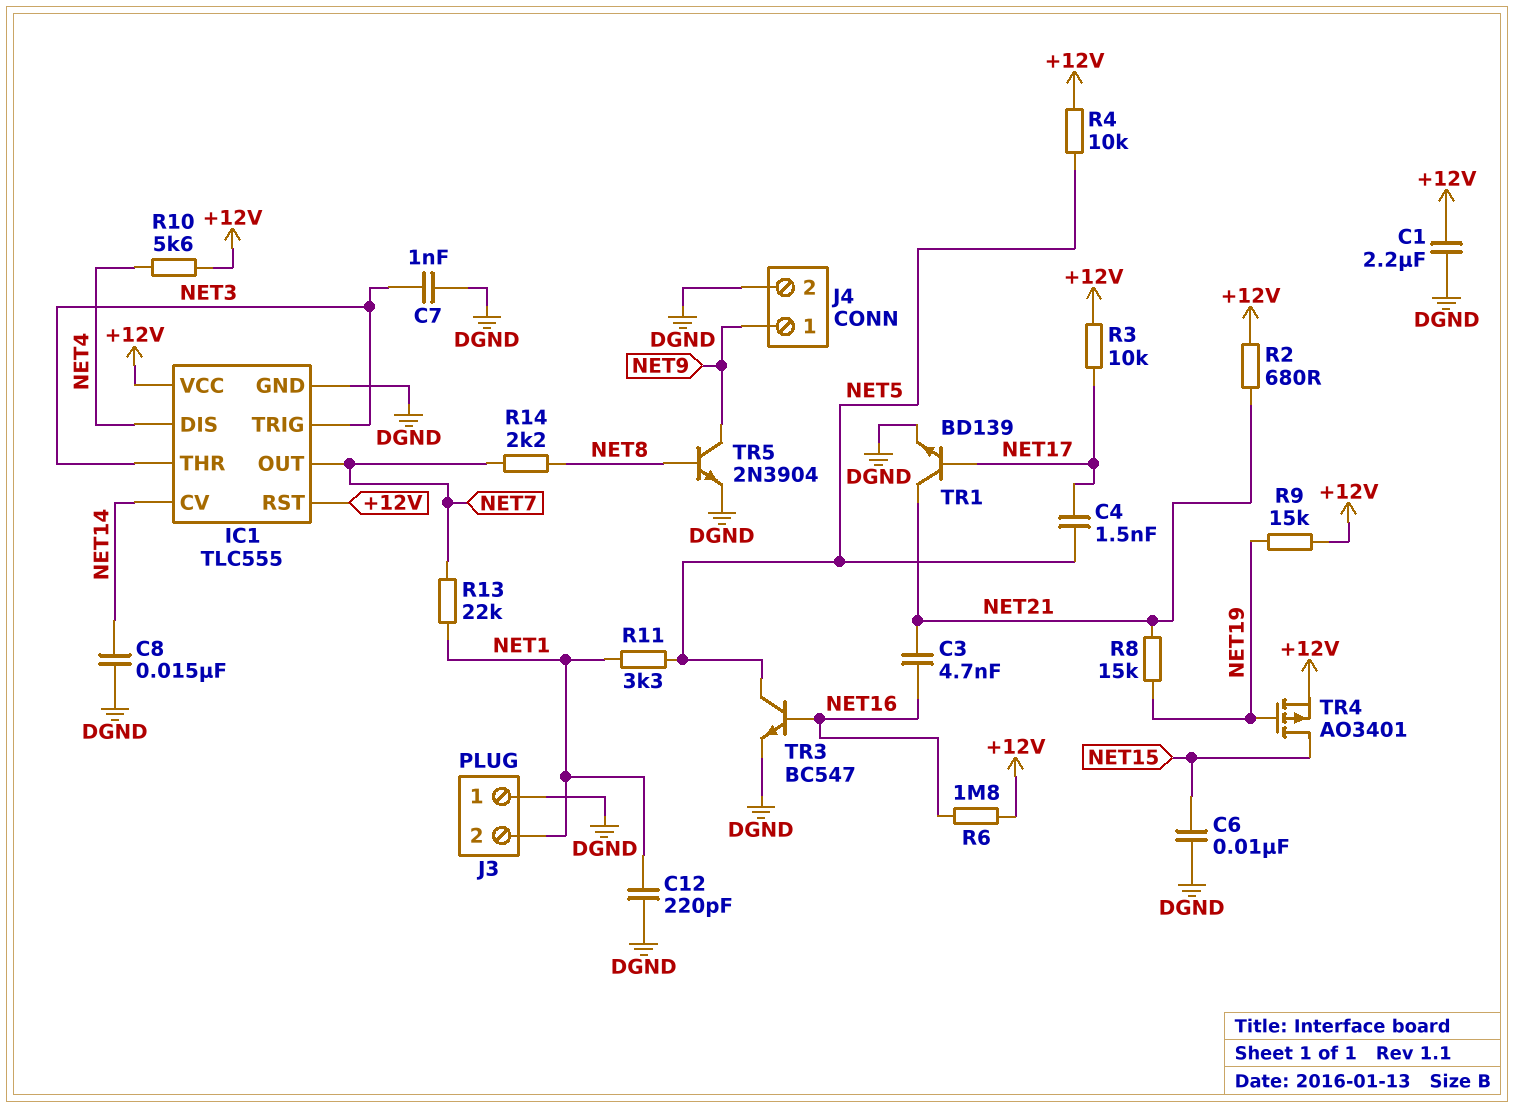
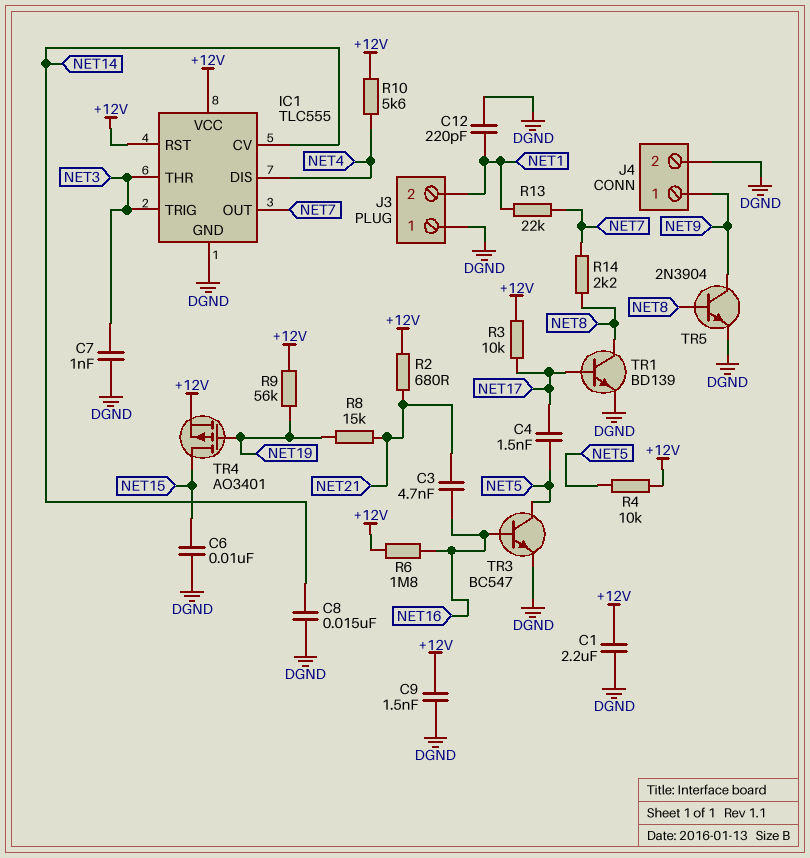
C9: none -> 1.5nF (+12V, DGND)
R9: 15k (+12V, NET19) -> 56k (+12V, NET19)
R11: 3.3k (NET1, NET5) -> none
TR1: NPN BD139 (B NET17, C NET21, E DGND) -> NPN BD139 (B NET17, C NET8, E DGND)

